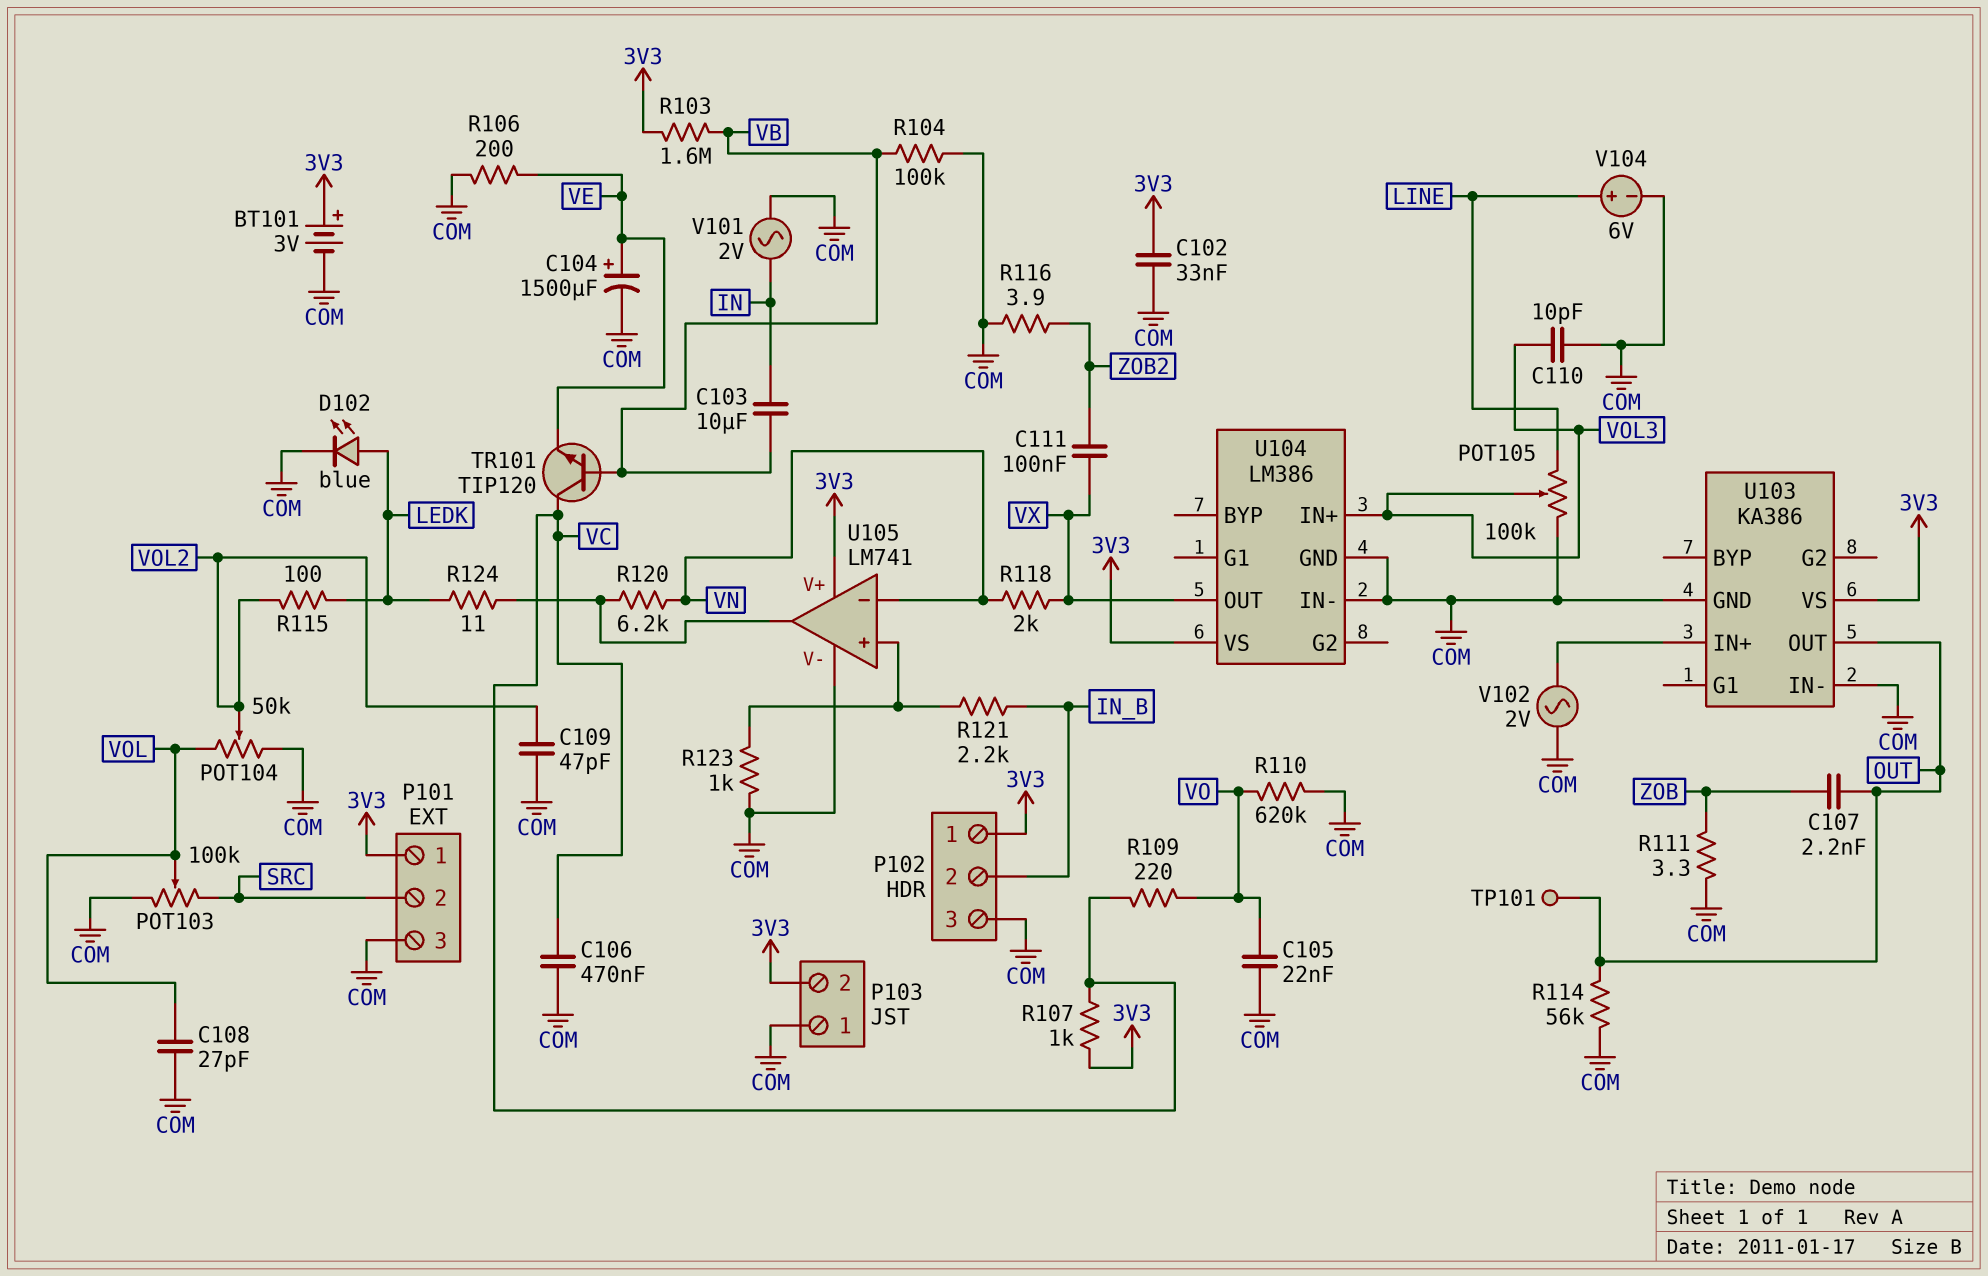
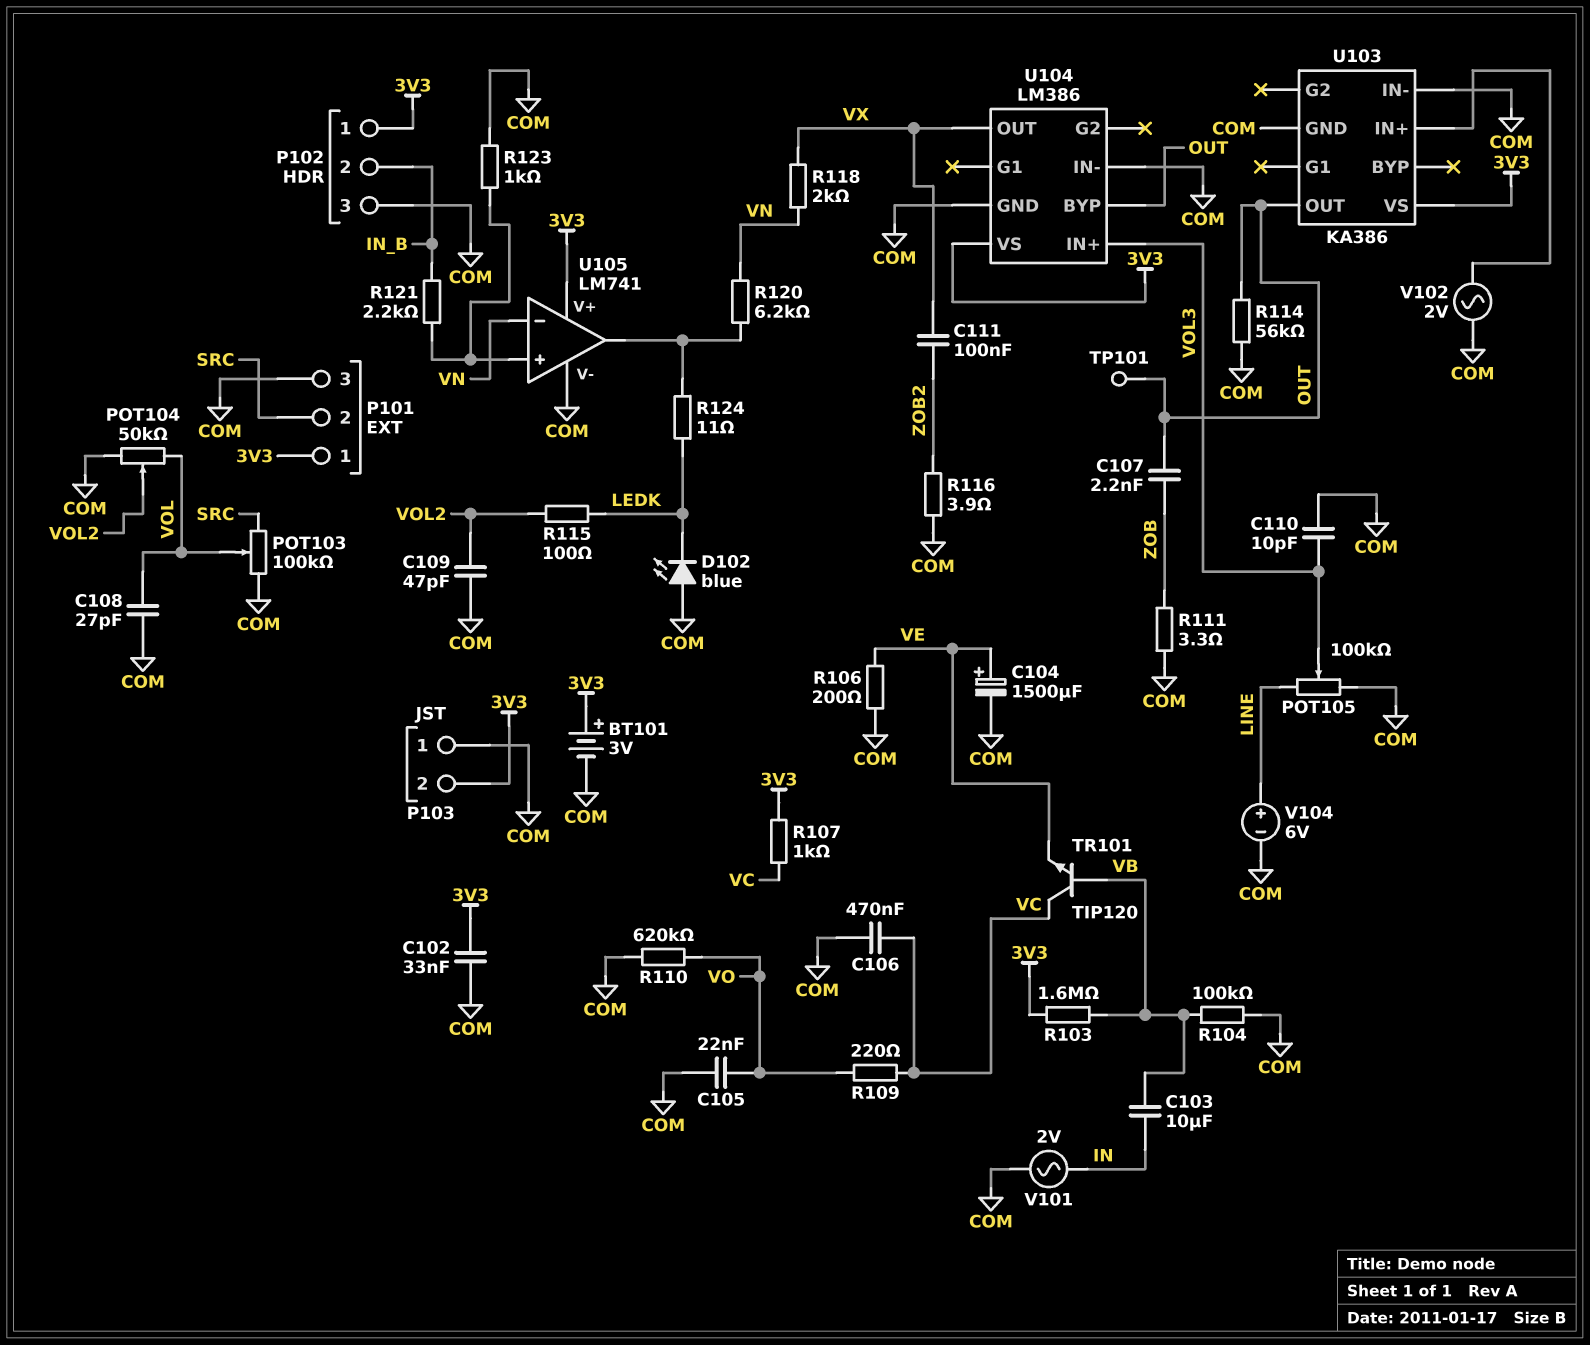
D102: LED blue (A LEDK, K COM) -> LED blue (A COM, K LEDK)
U104 pin BYP: none -> OUT

